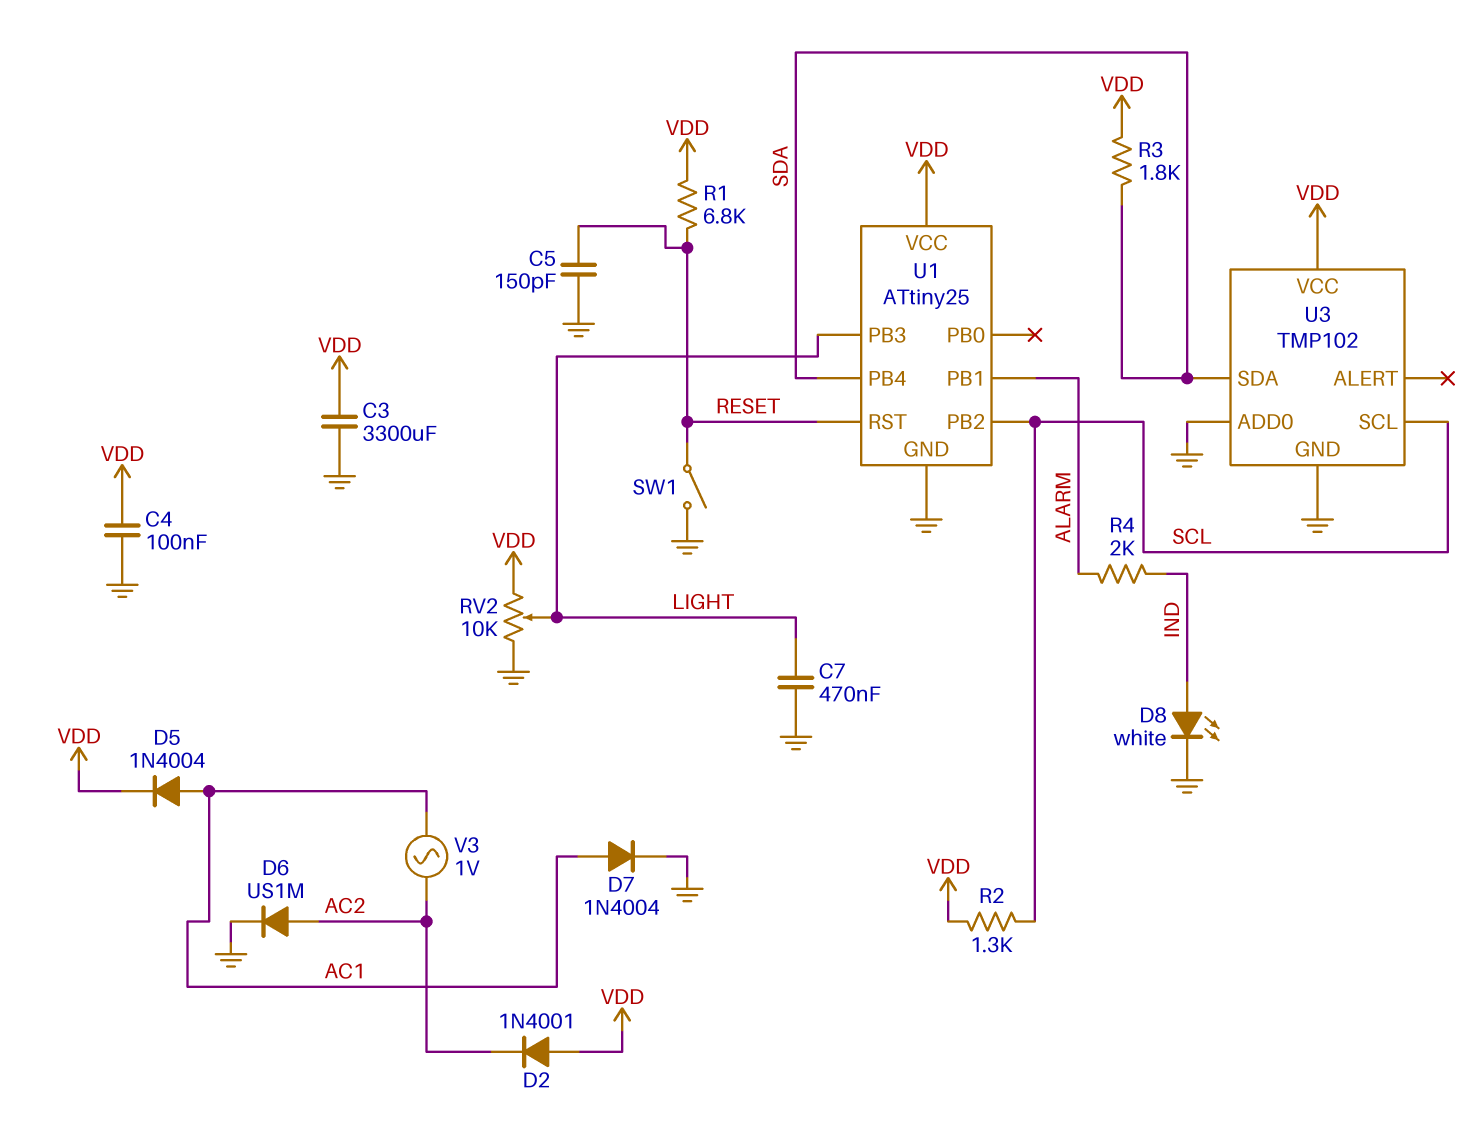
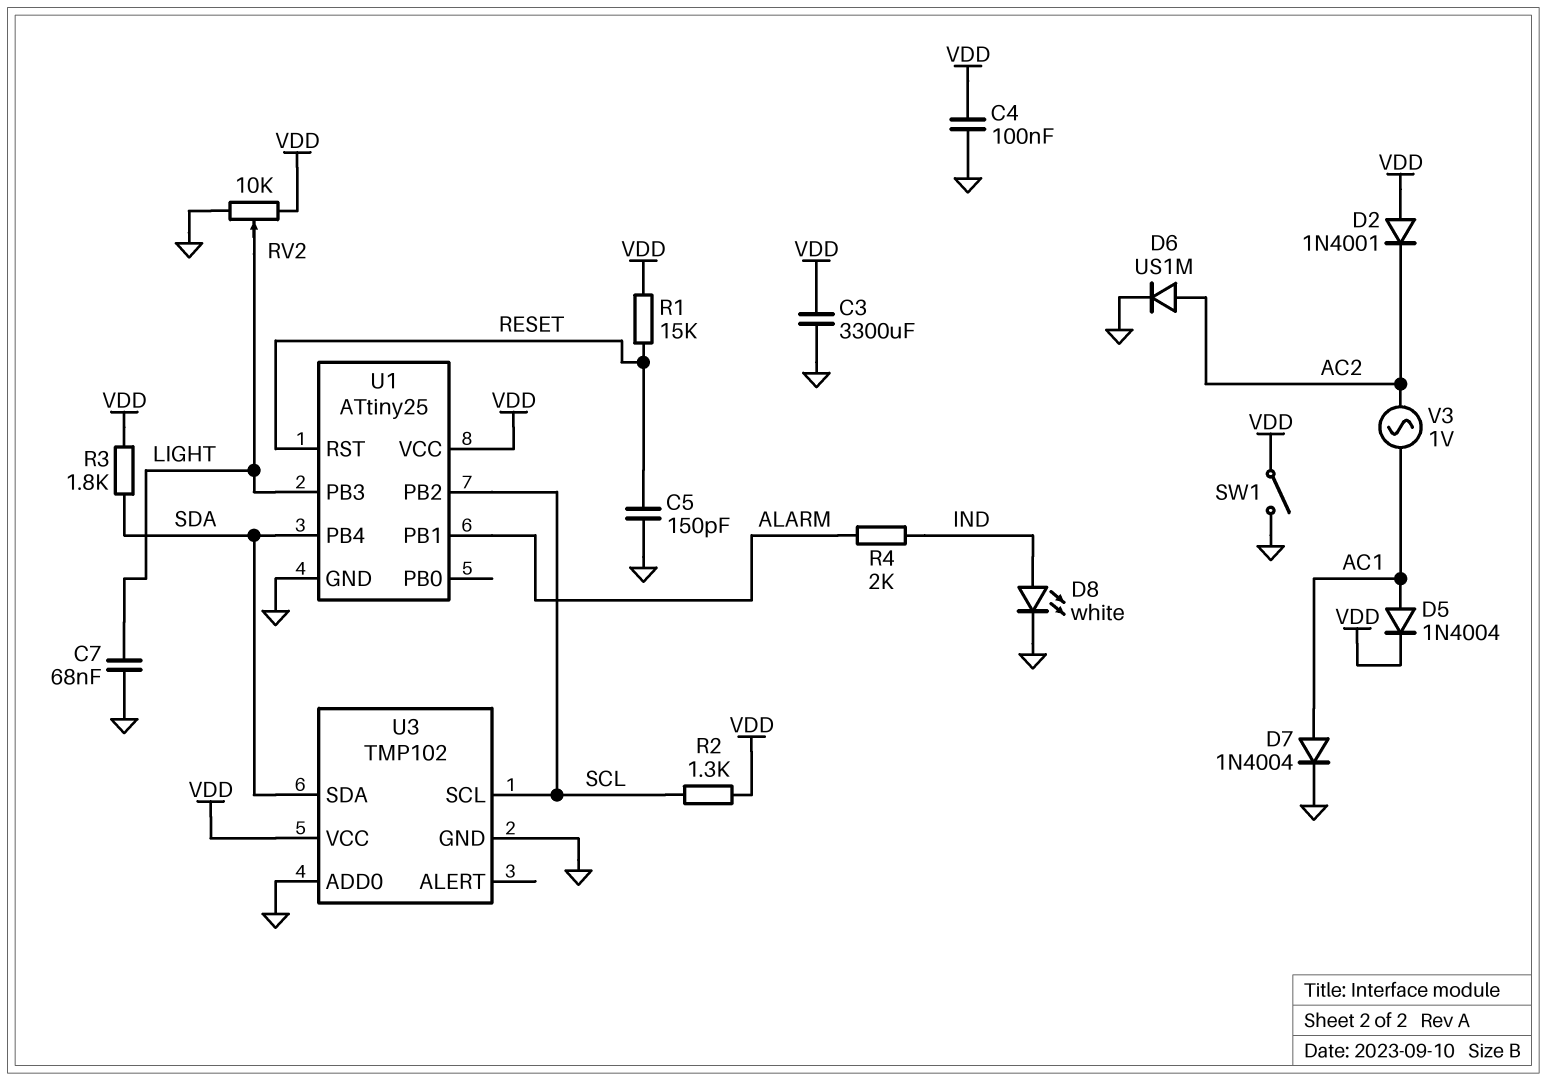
C7: 470nF (GND, LIGHT) -> 68nF (GND, LIGHT)
R1: 6.8k (RESET, VDD) -> 15k (RESET, VDD)
SW1: switch (GND, RESET) -> switch (GND, VDD)

